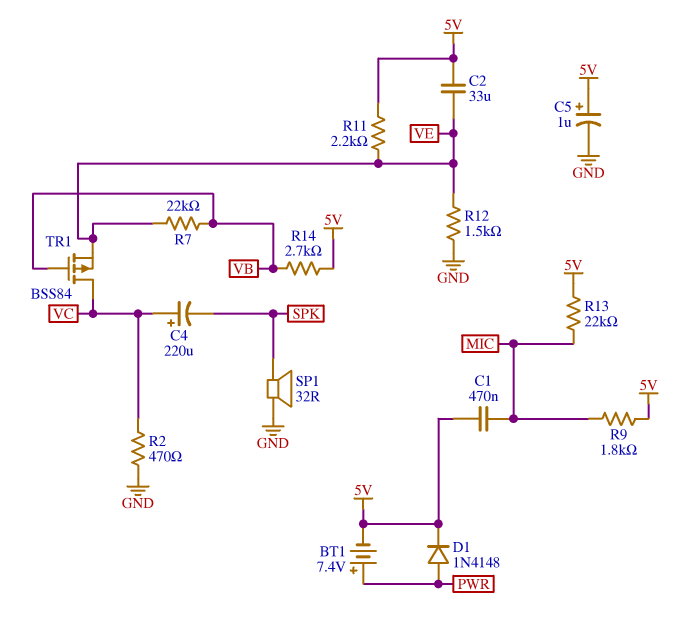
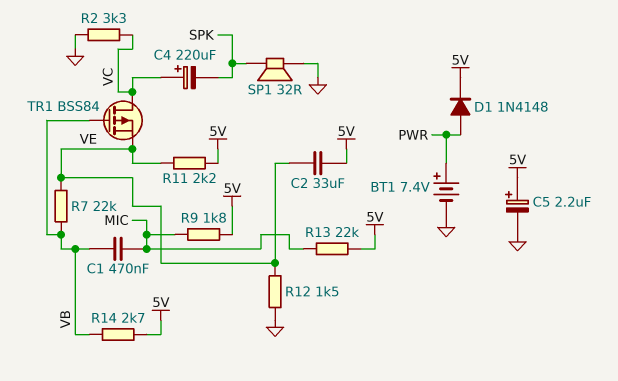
BT1: 7.4V (plus PWR, minus 5V) -> 7.4V (plus PWR, minus GND)
C1: 470nF (5V, MIC) -> 470nF (MIC, VB)
C5: 1uF (plus 5V, minus GND) -> 2.2uF (plus 5V, minus GND)
R2: 470 (GND, VC) -> 3.3k (GND, VC)

